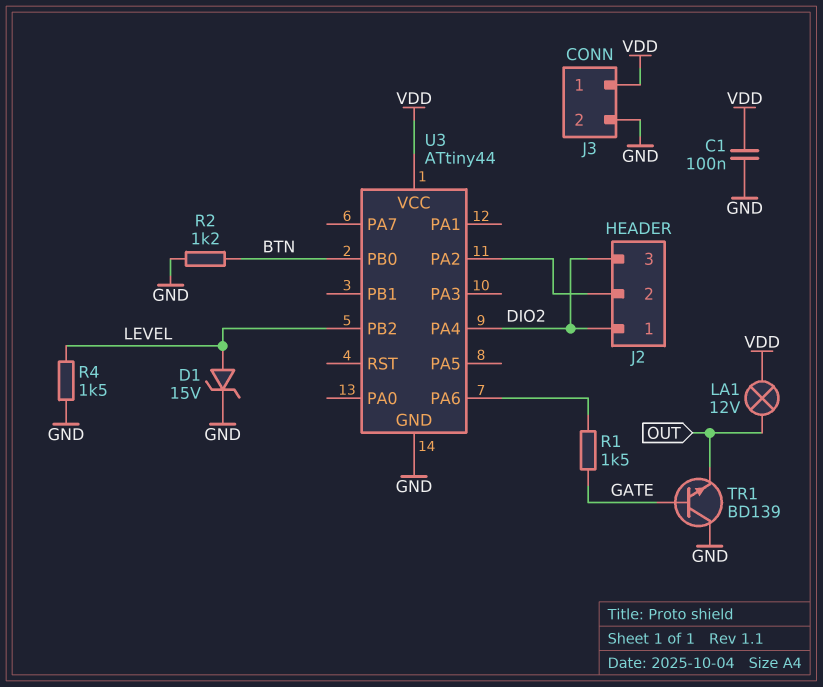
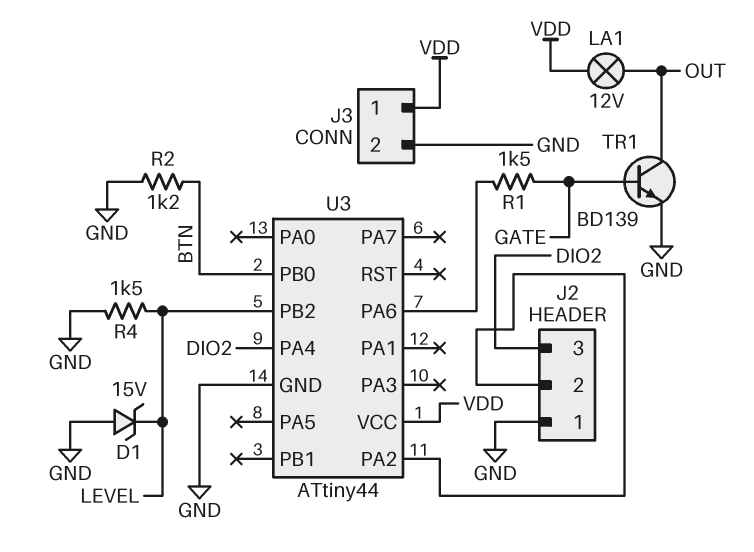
C1: 100nF (GND, VDD) -> none
D1: zener 15V (A LEVEL, K GND) -> zener 15V (A GND, K LEVEL)
J2 pin 1: DIO2 -> GND
TR1: NPN BD139 (B GATE, C GND, E OUT) -> NPN BD139 (B GATE, C OUT, E GND)

